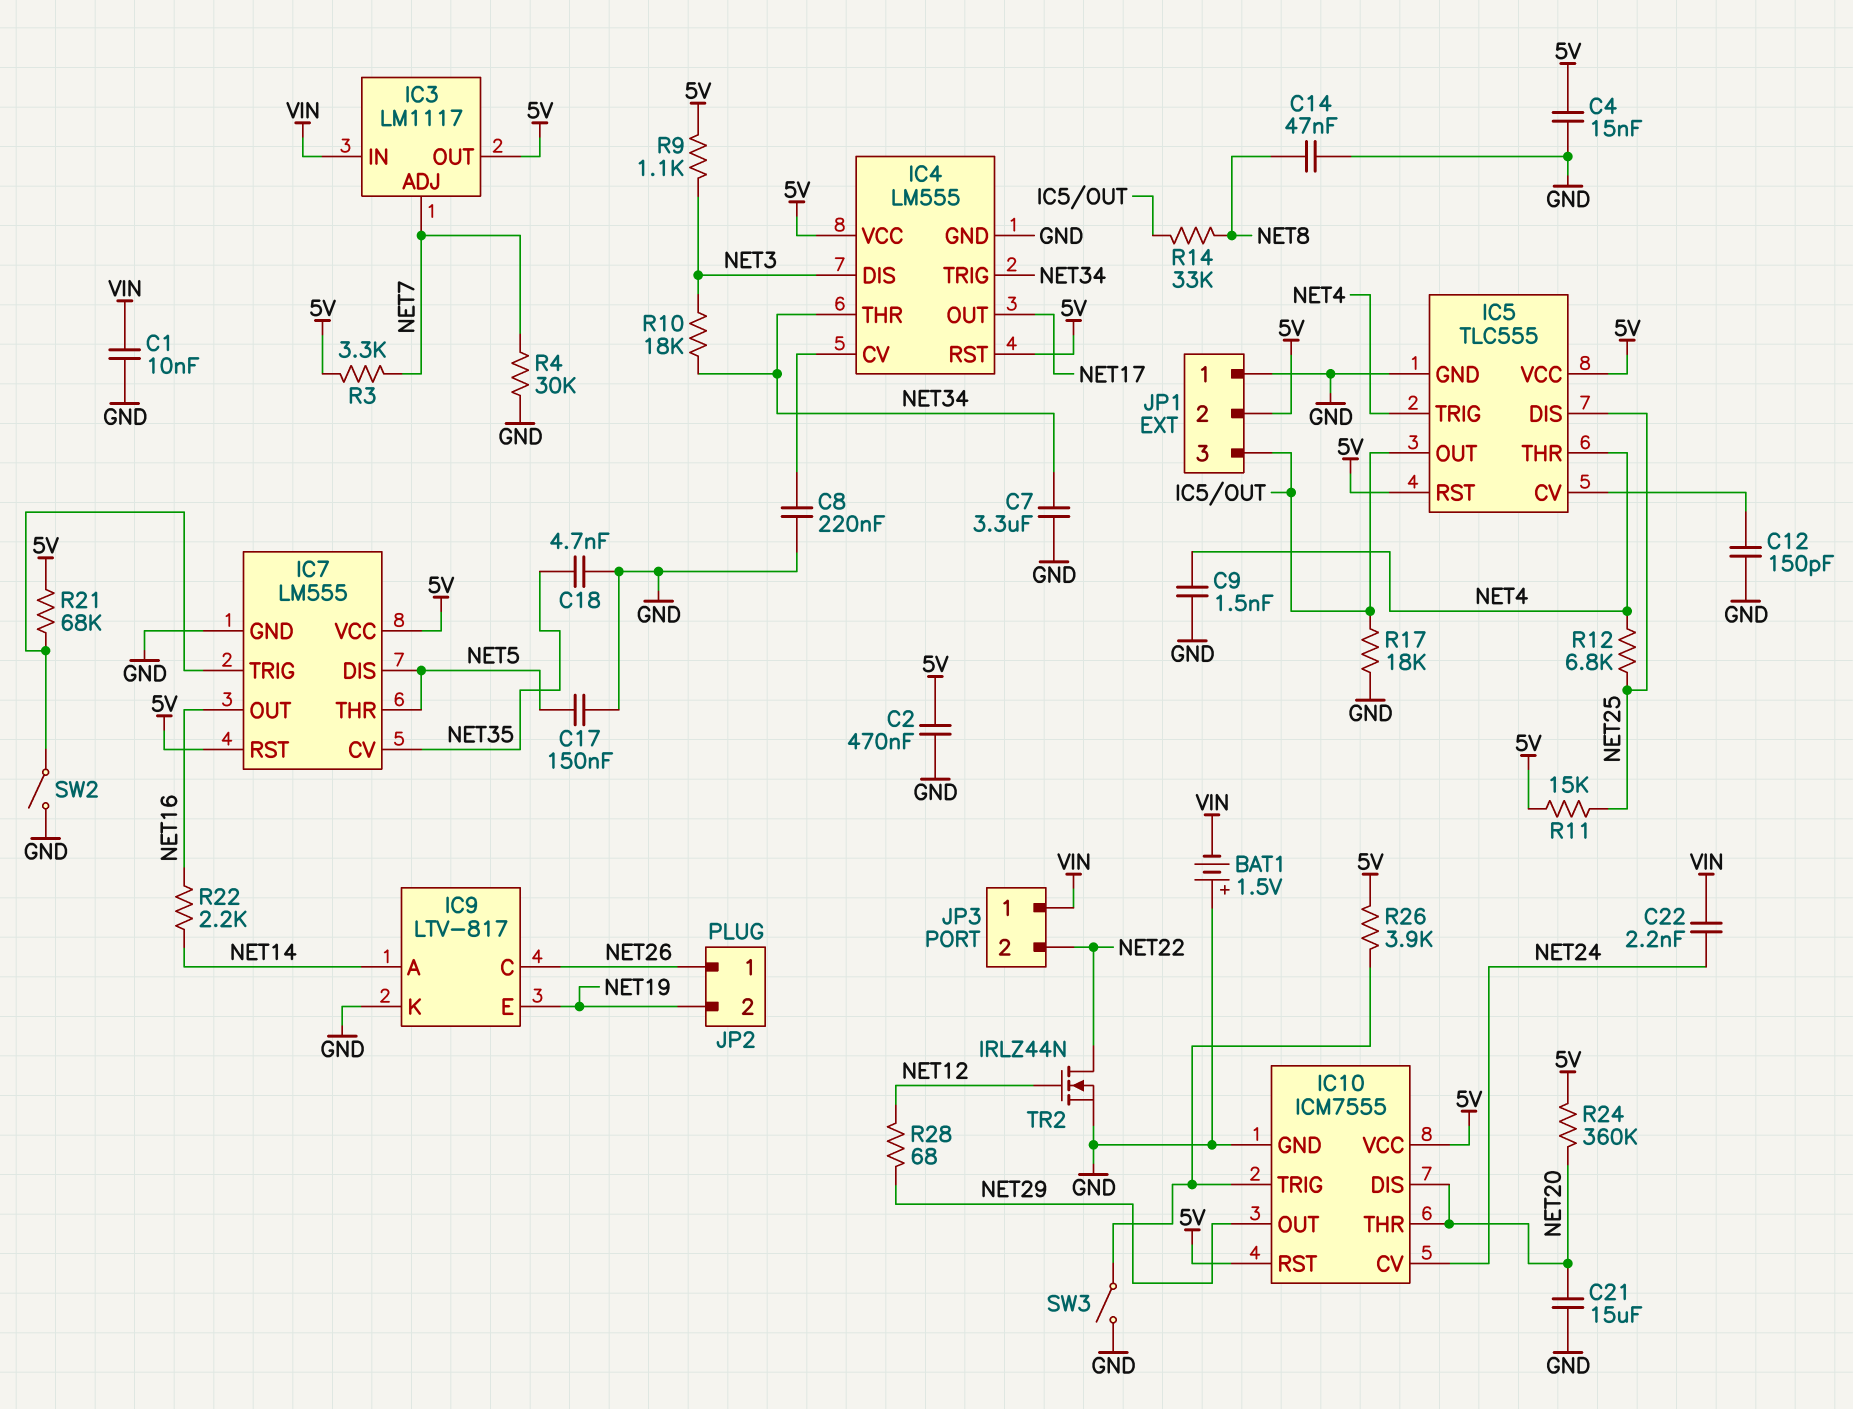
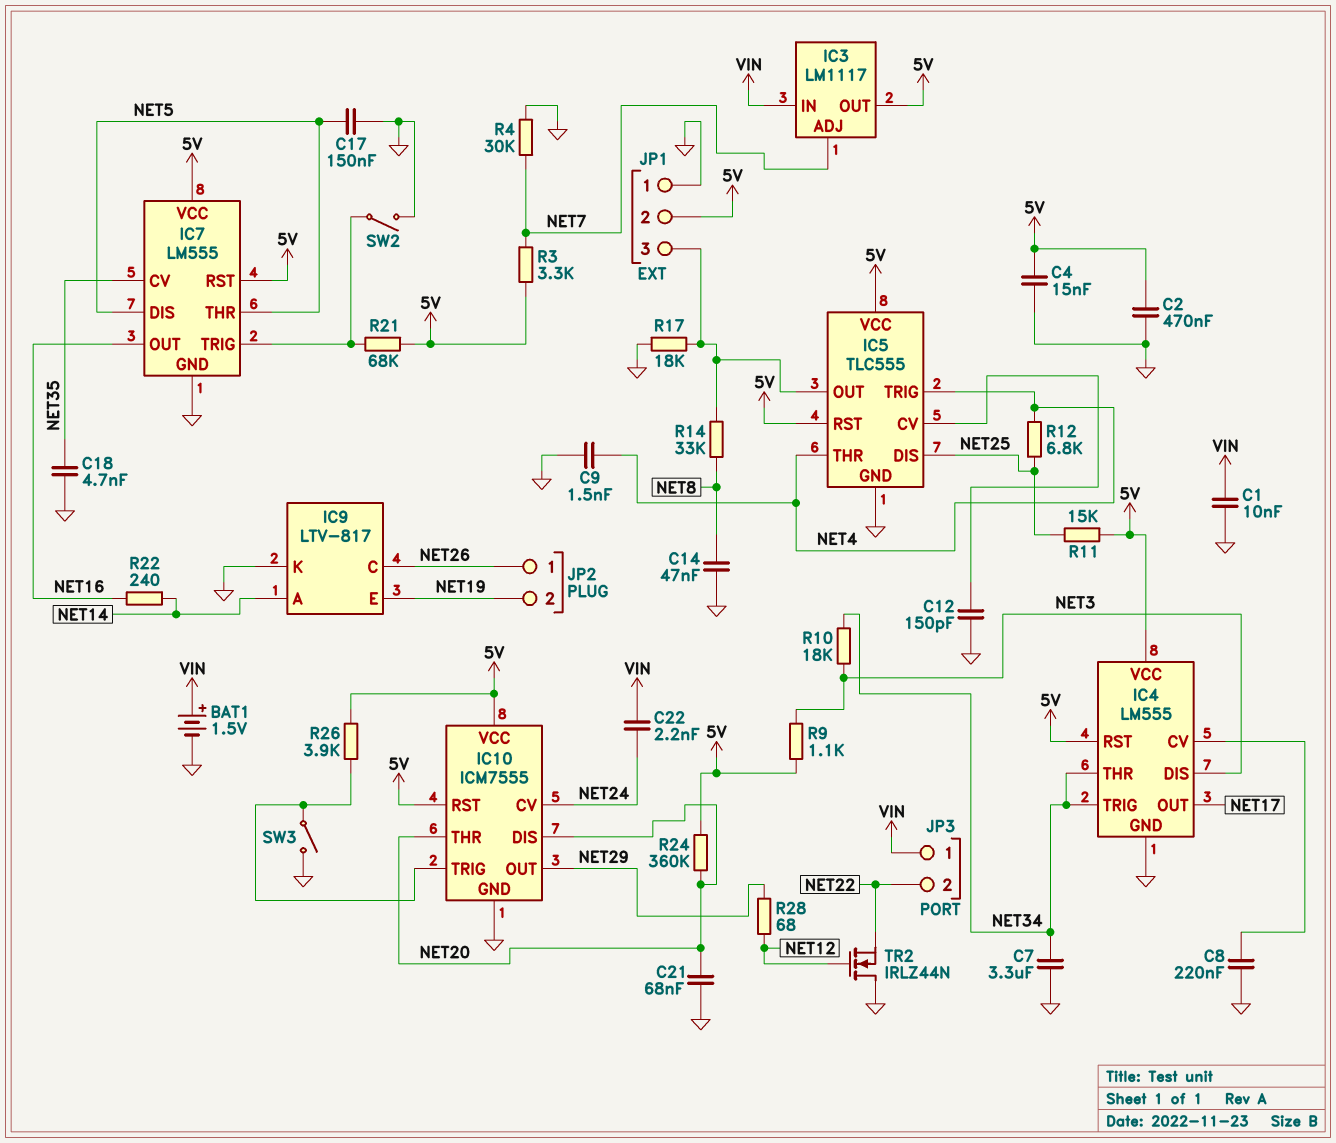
BAT1: 1.5V (plus GND, minus VIN) -> 1.5V (plus VIN, minus GND)
C21: 15uF (GND, NET20) -> 68nF (GND, NET20)
R22: 2.2k (NET14, NET16) -> 240 (NET14, NET16)
TR2: NMOS IRLZ44N (G NET12, D NET22, S GND) -> NMOS IRLZ44N (G NET12, D GND, S NET22)

